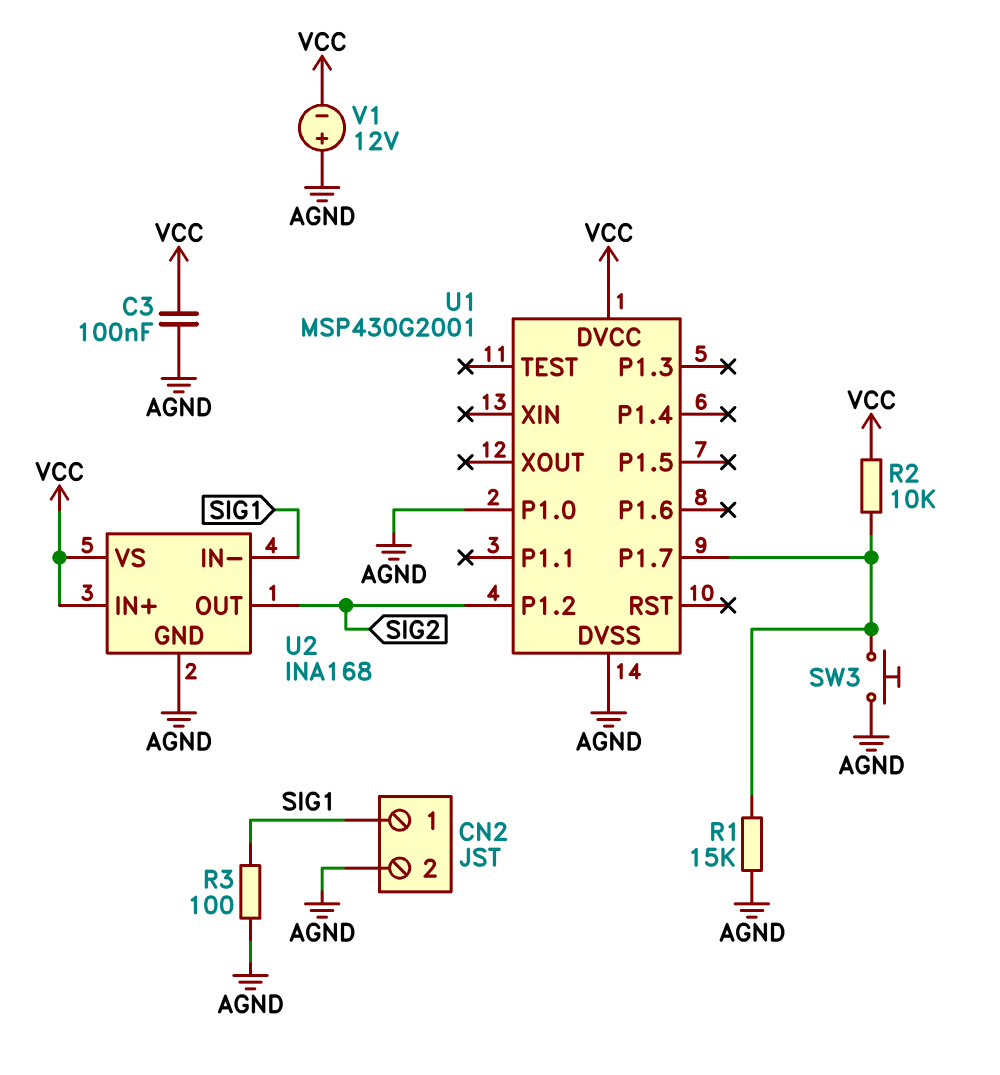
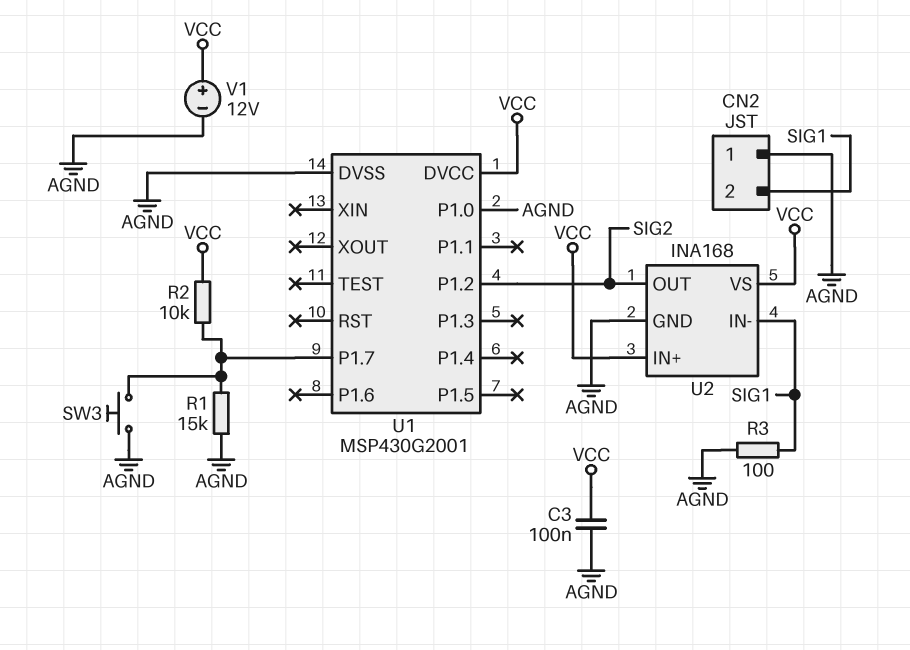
CN2 pin 1: SIG1 -> AGND
CN2 pin 2: AGND -> SIG1
V1: 12V (plus AGND, minus VCC) -> 12V (plus VCC, minus AGND)

